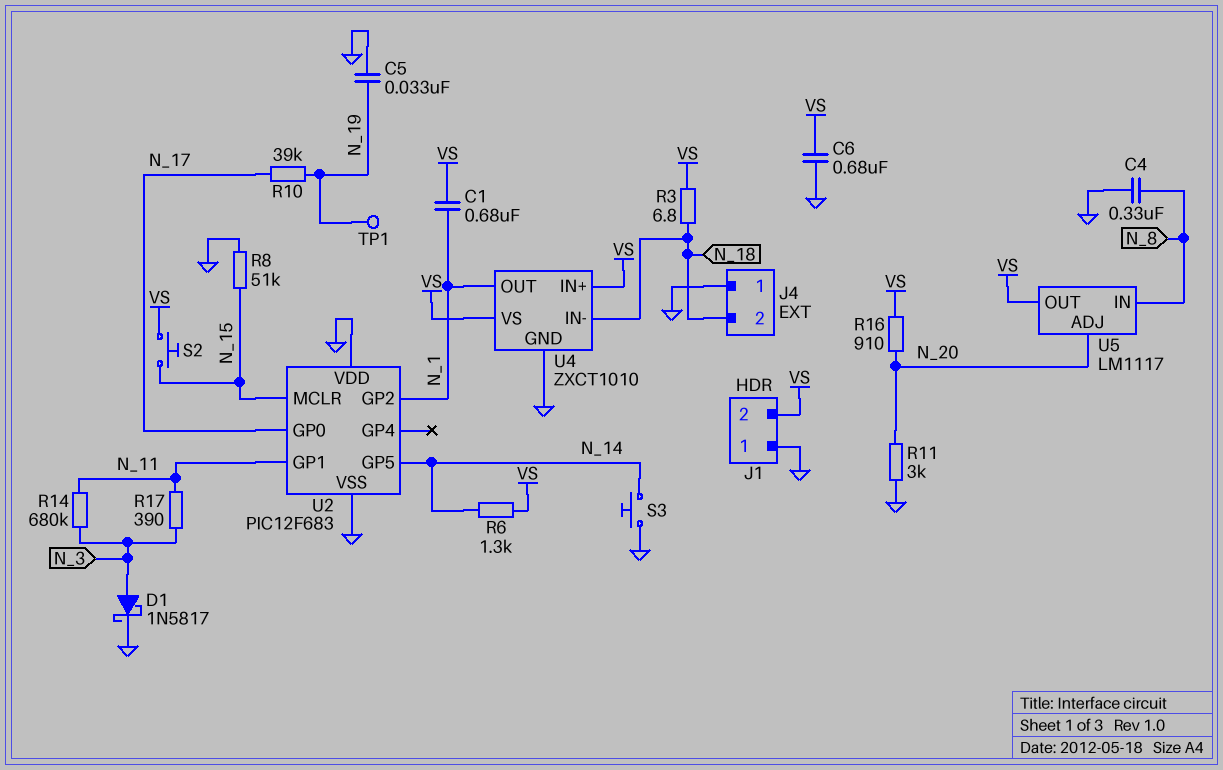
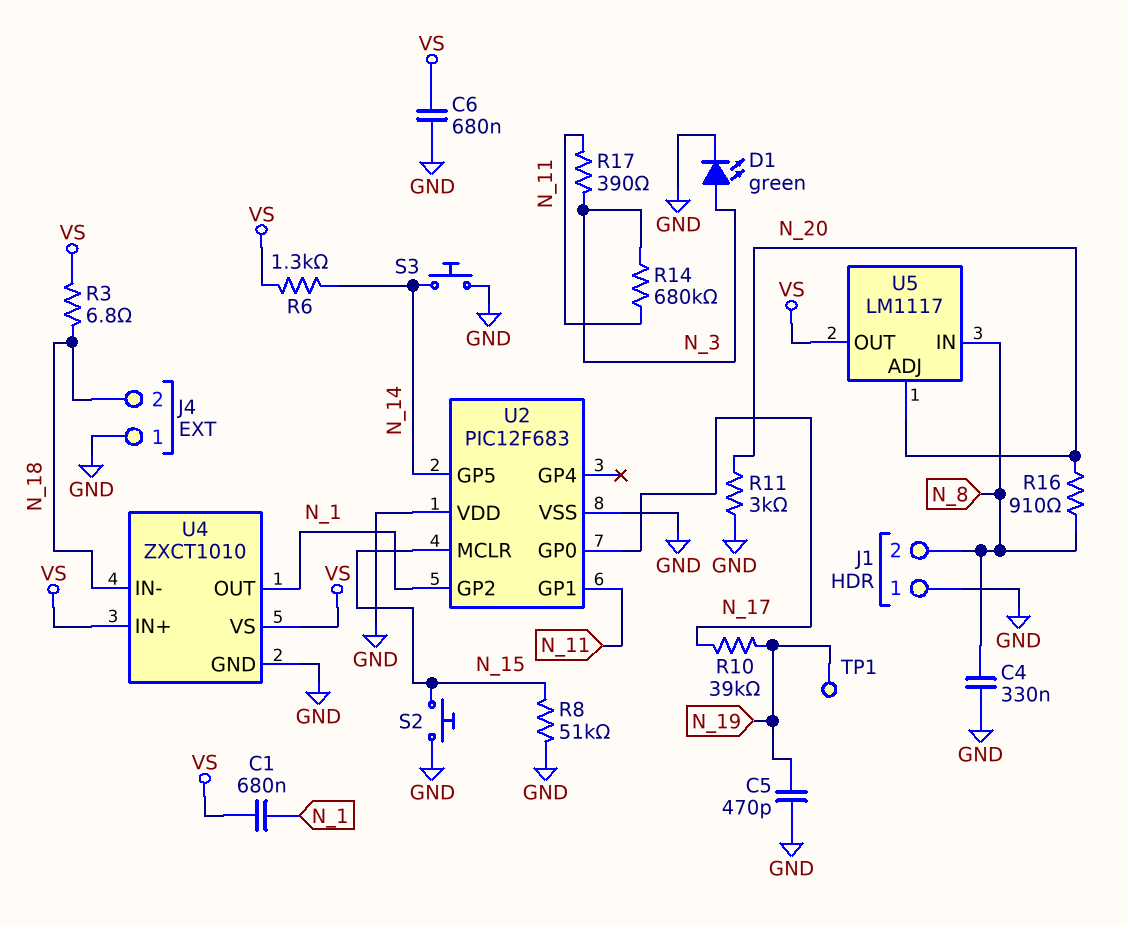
C5: 33nF (GND, N_19) -> 470pF (GND, N_19)
D1: schottky 1N5817 (A N_3, K GND) -> LED green (A N_3, K GND)
J1 pin 2: VS -> N_8
R16: 910 (N_20, VS) -> 910 (N_8, N_20)
S2: button (N_15, VS) -> button (GND, N_15)

